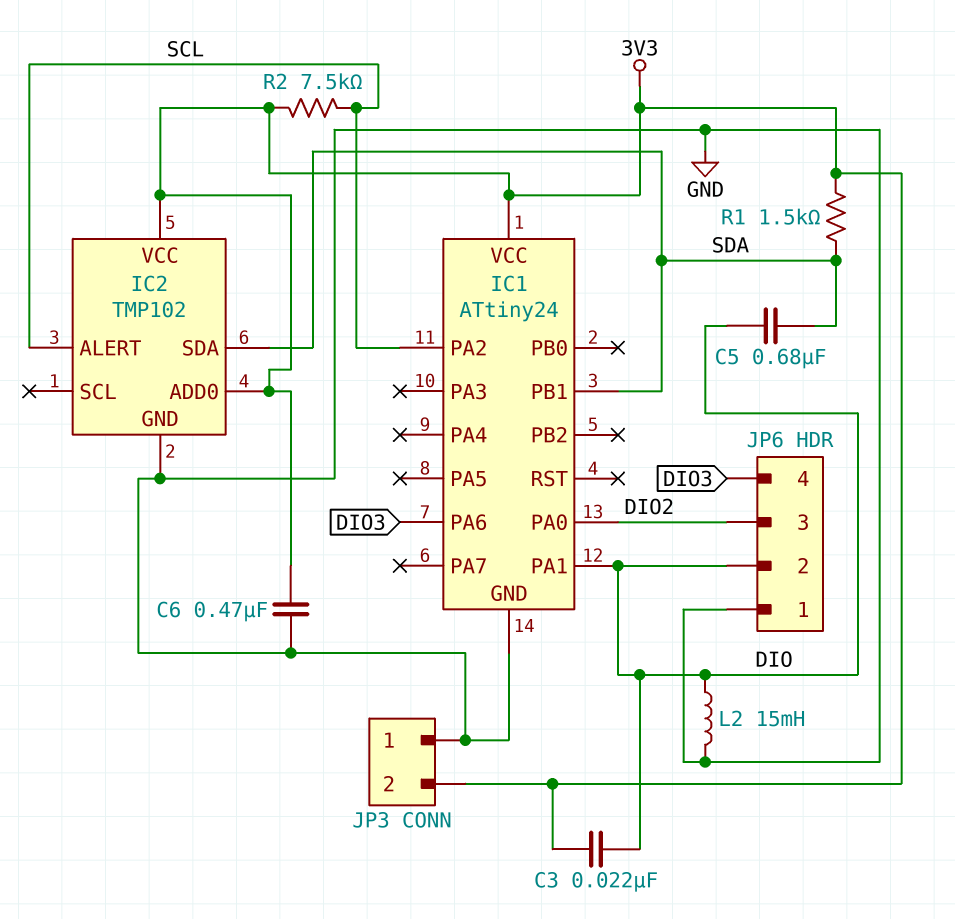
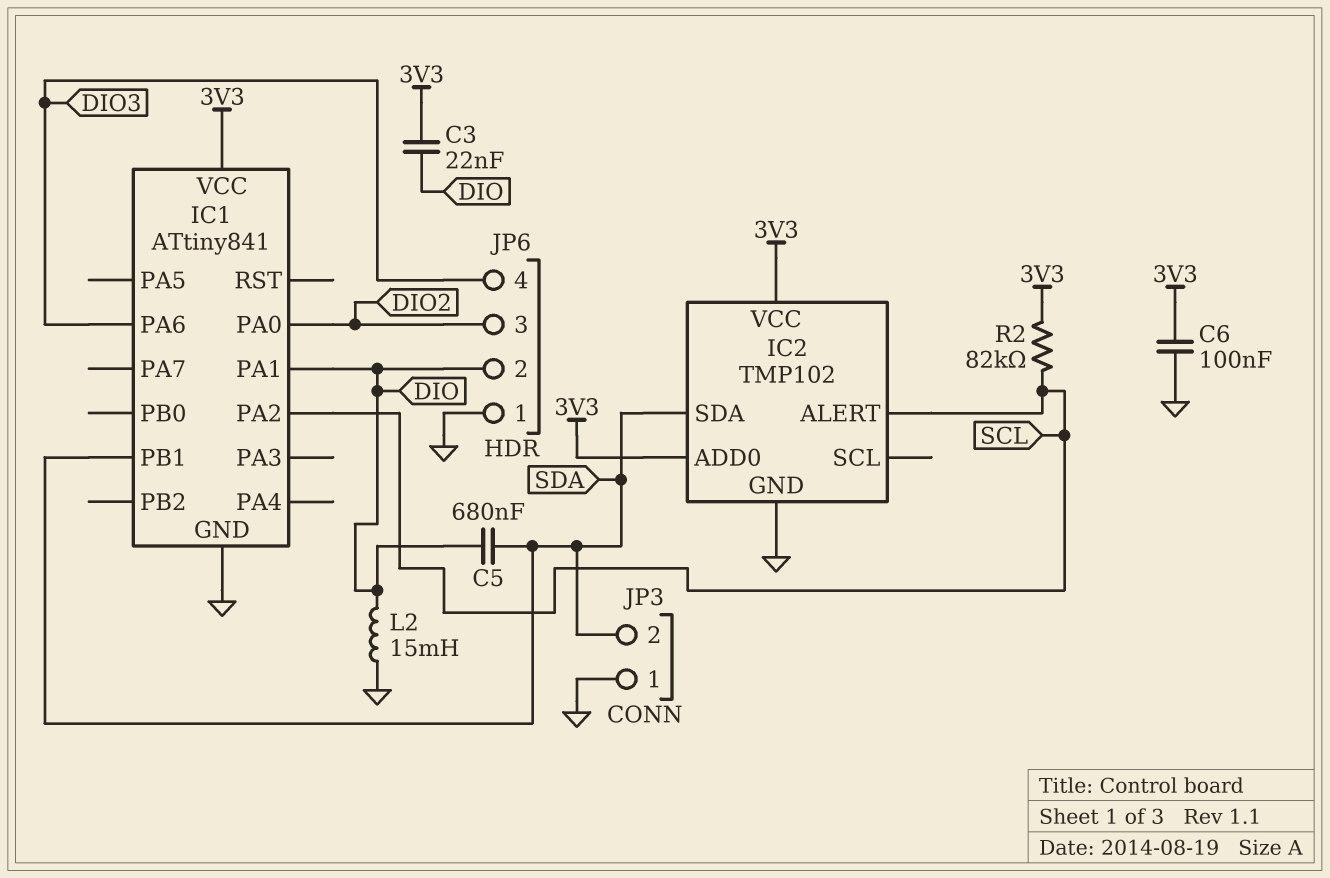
C6: 470nF (3V3, GND) -> 100nF (3V3, GND)
IC1: ATtiny24 -> ATtiny841
JP3 pin 2: 3V3 -> SDA
R1: 1.5k (3V3, SDA) -> none
R2: 7.5k (3V3, SCL) -> 82k (3V3, SCL)

